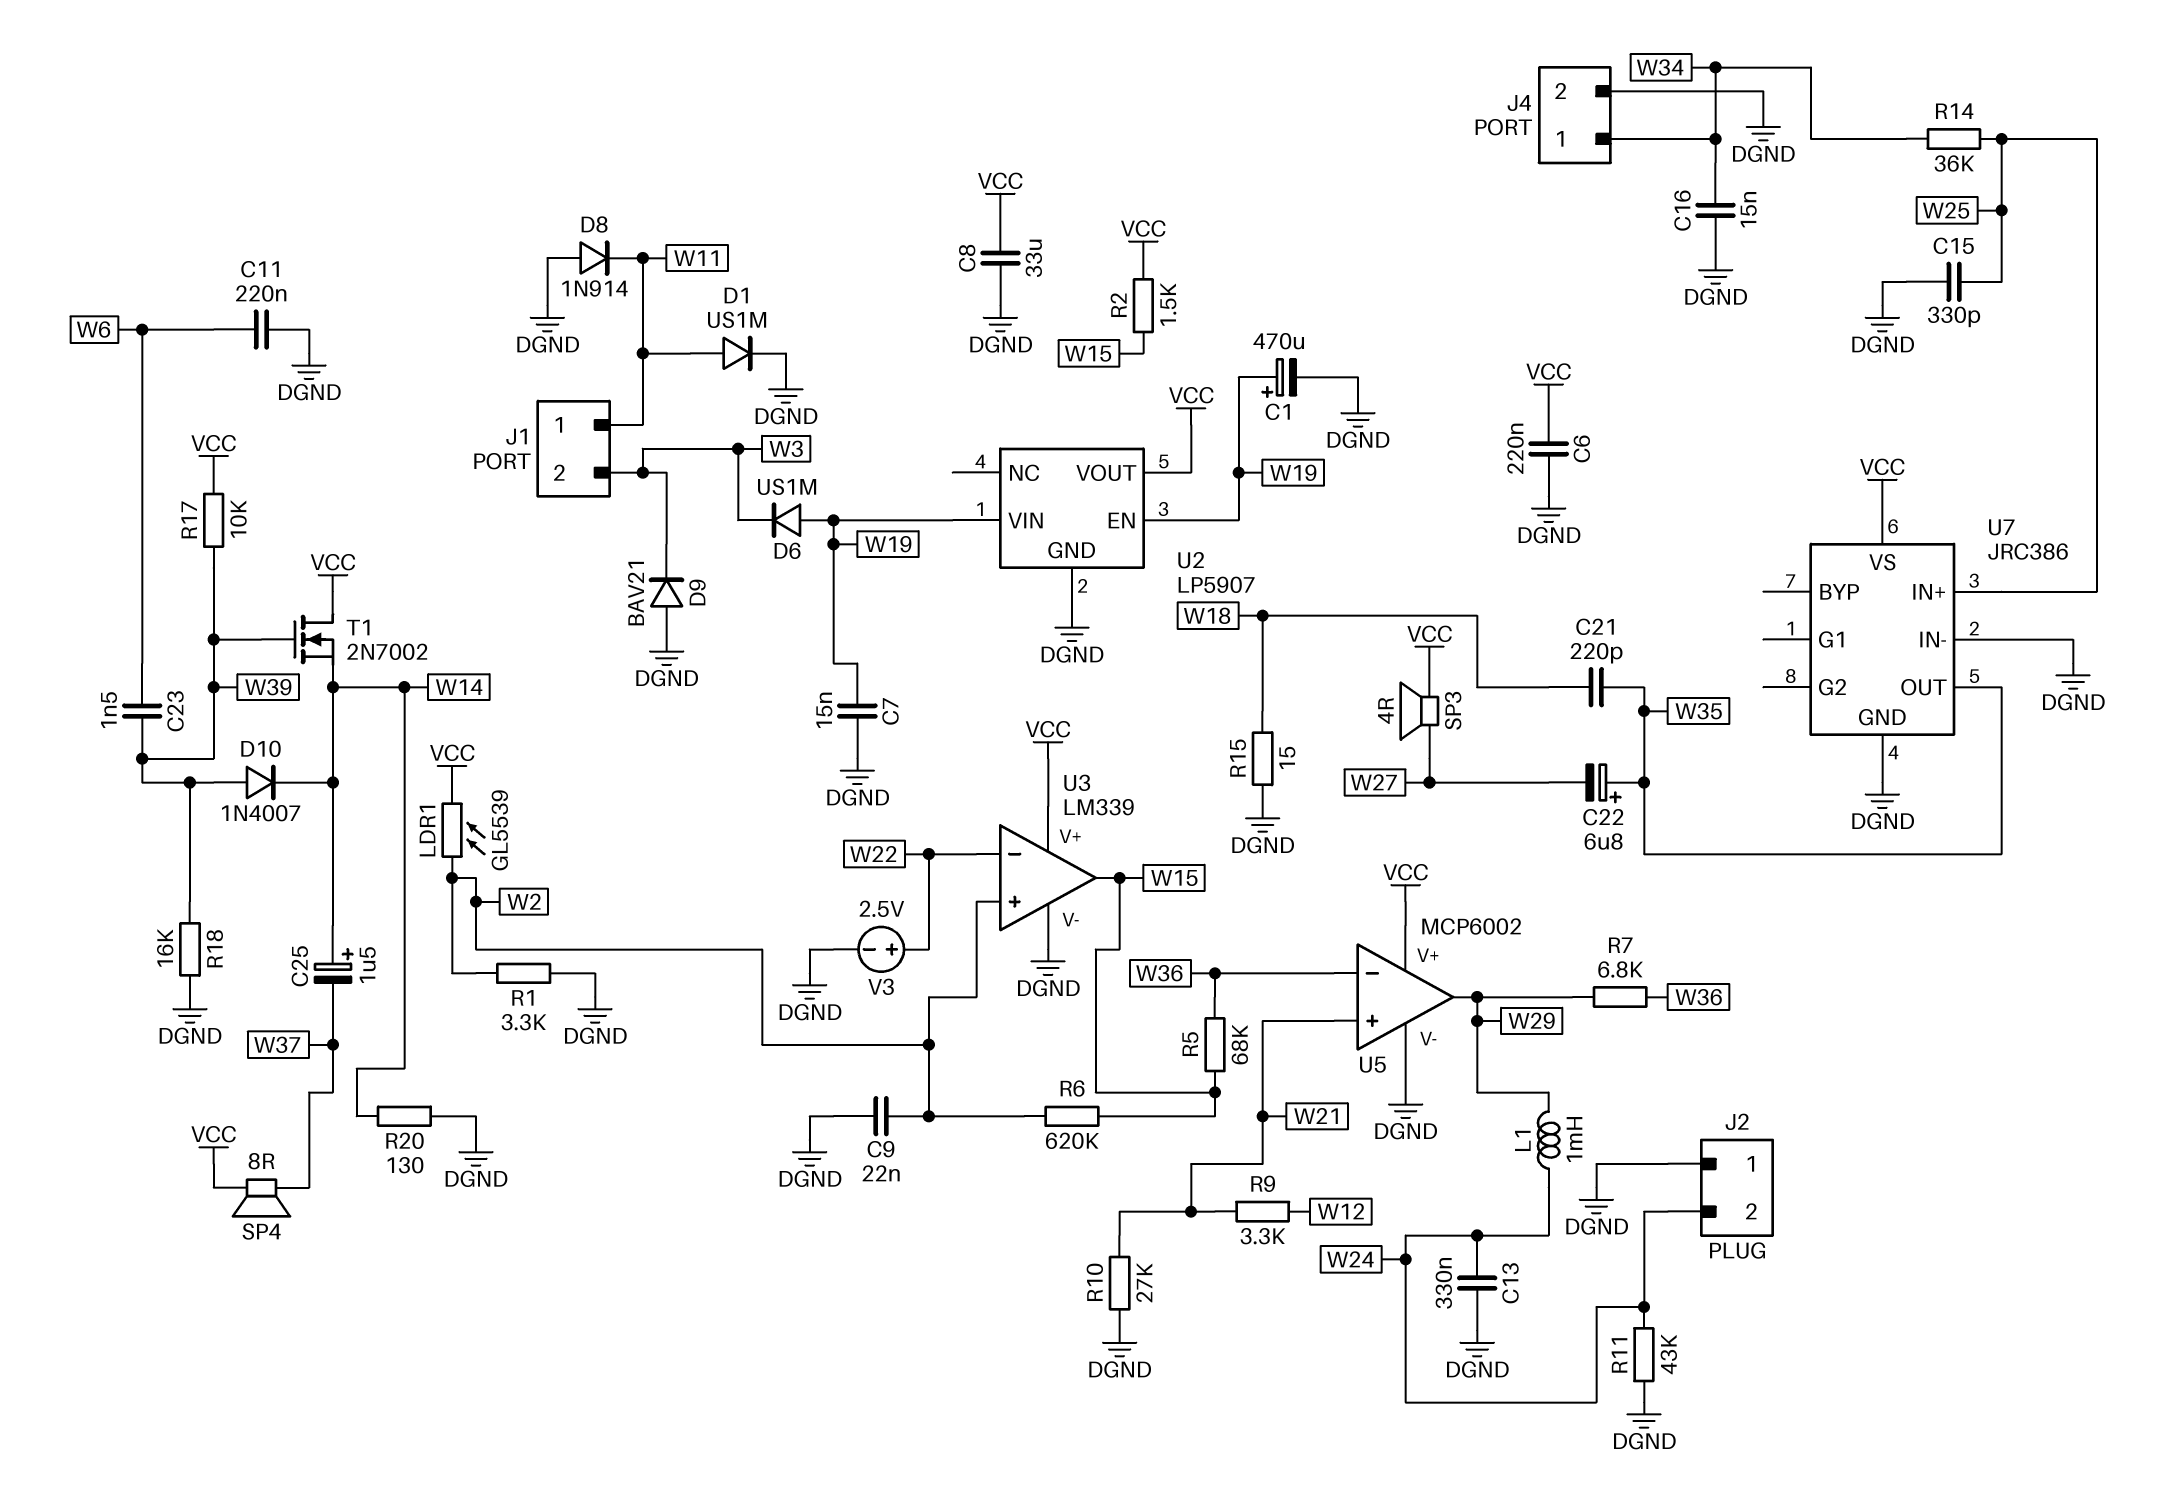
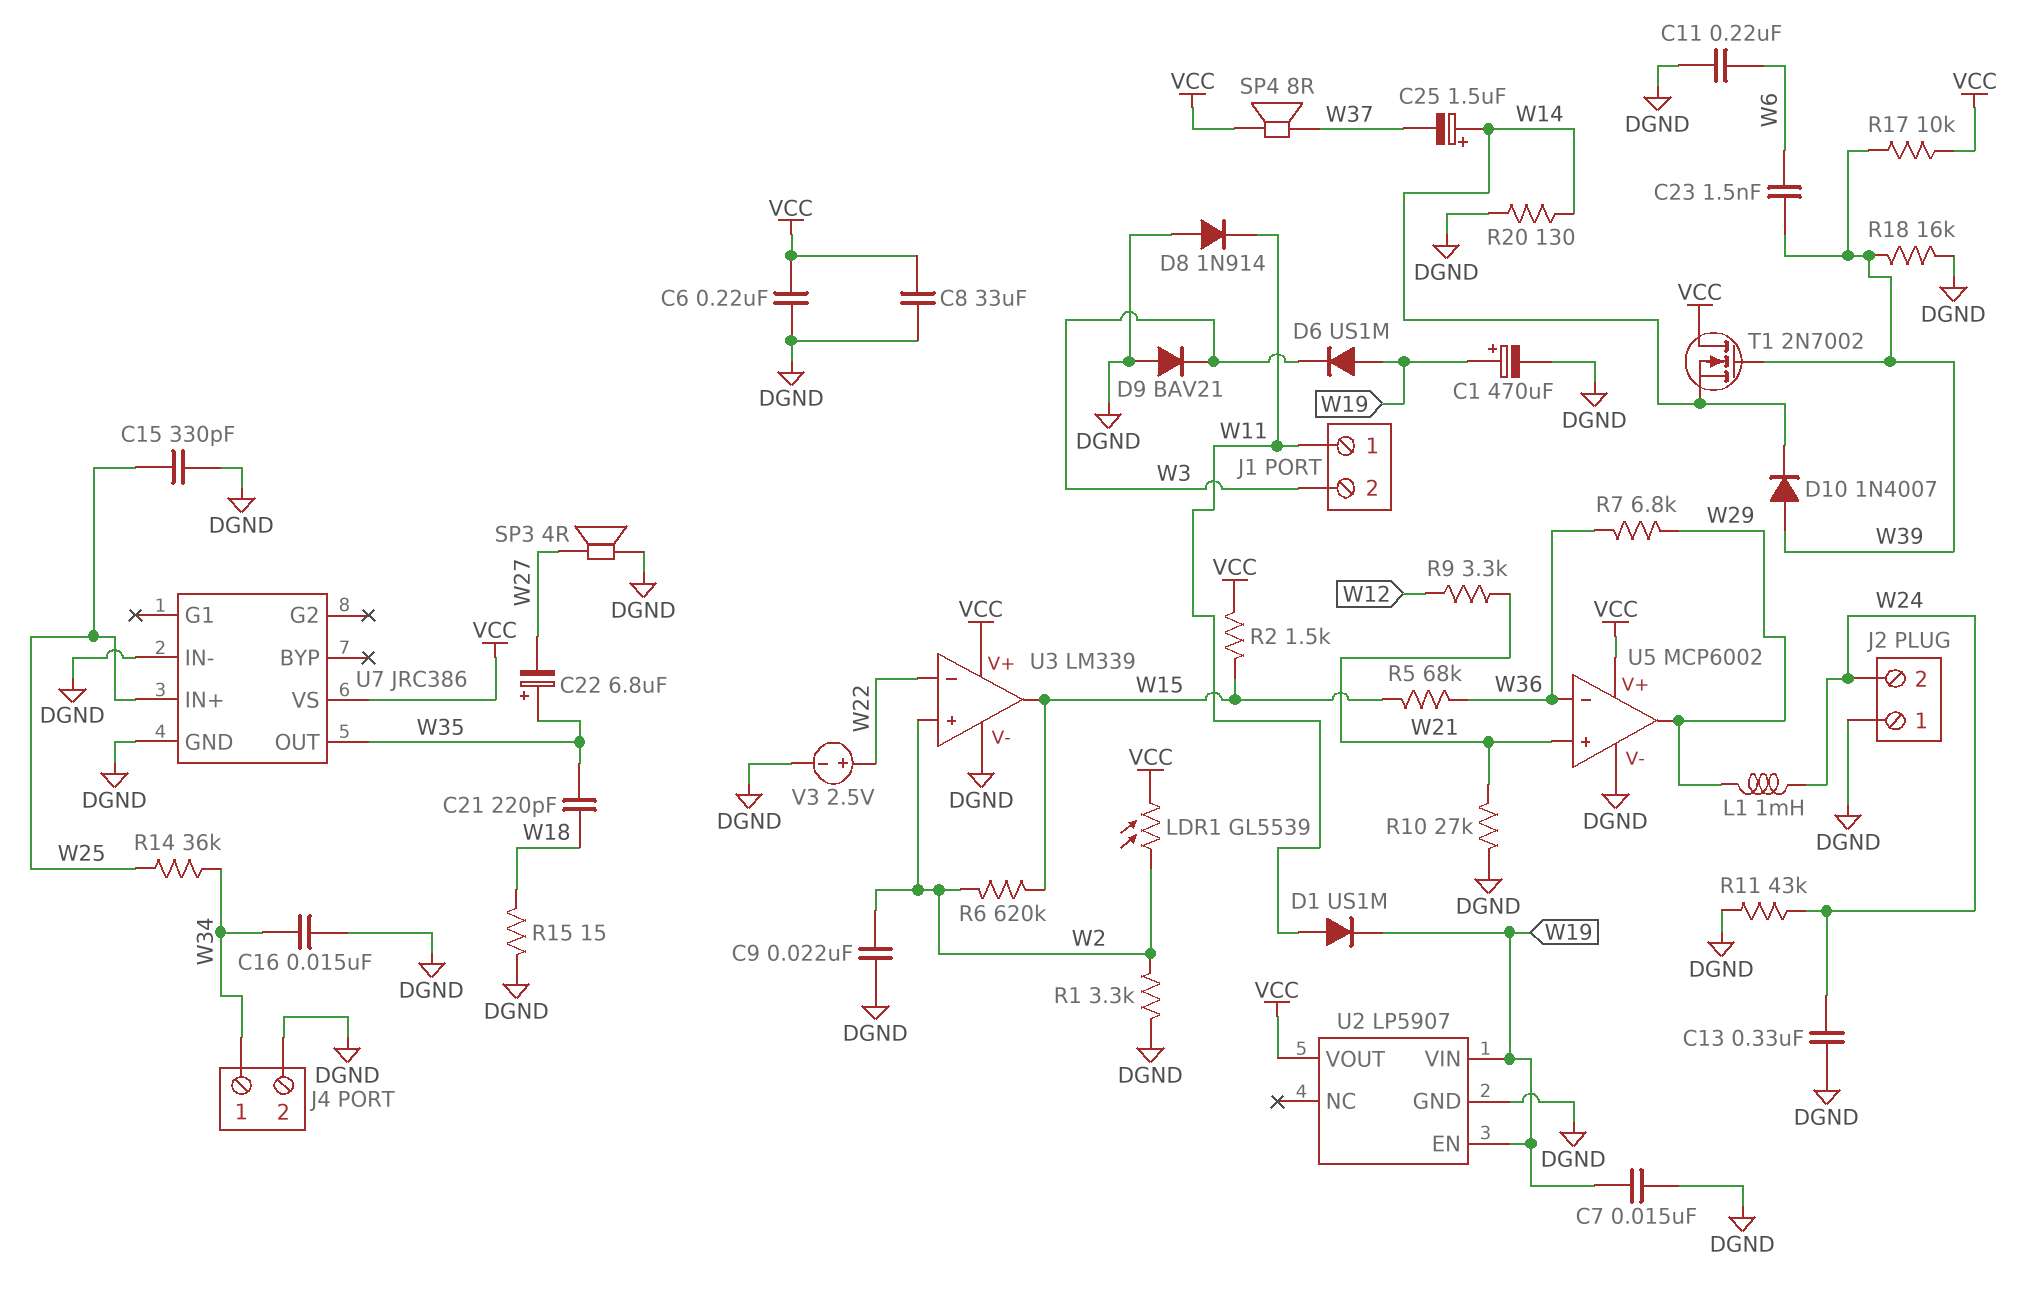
D1: diode US1M (A W11, K DGND) -> diode US1M (A W11, K W19)
SP3: speaker 4R (VCC, W27) -> speaker 4R (DGND, W27)

